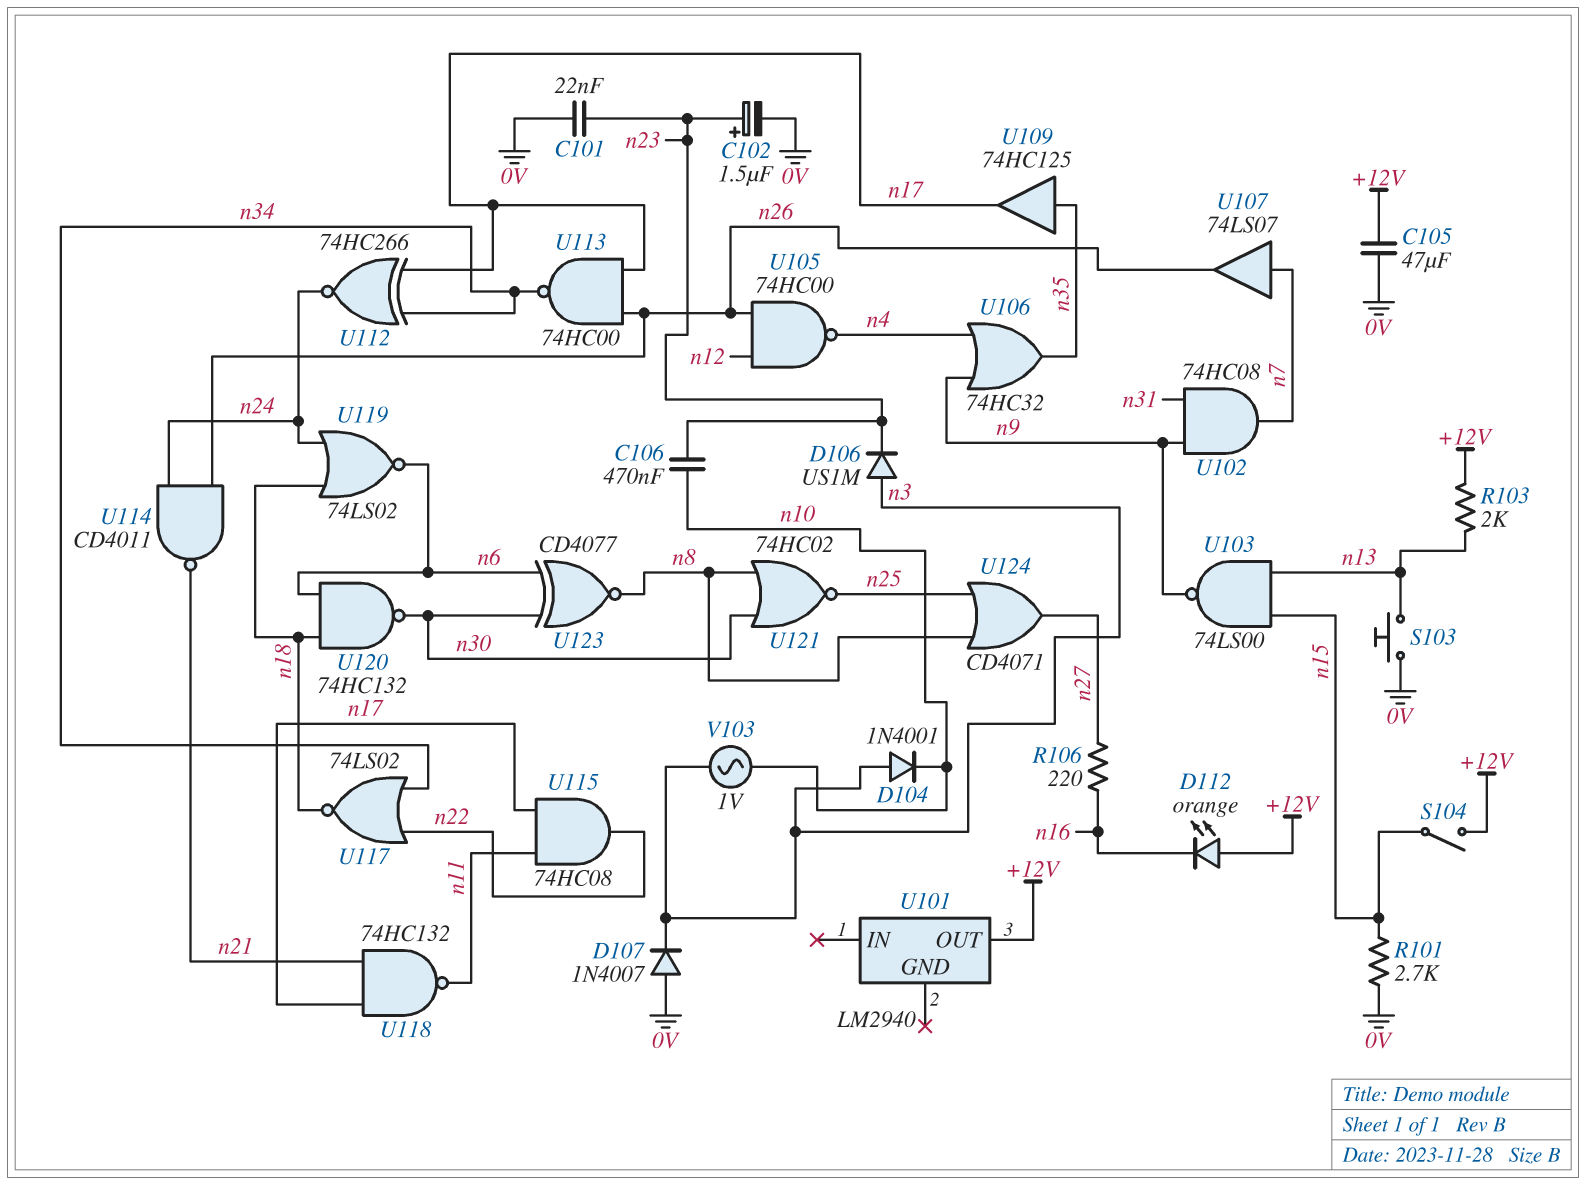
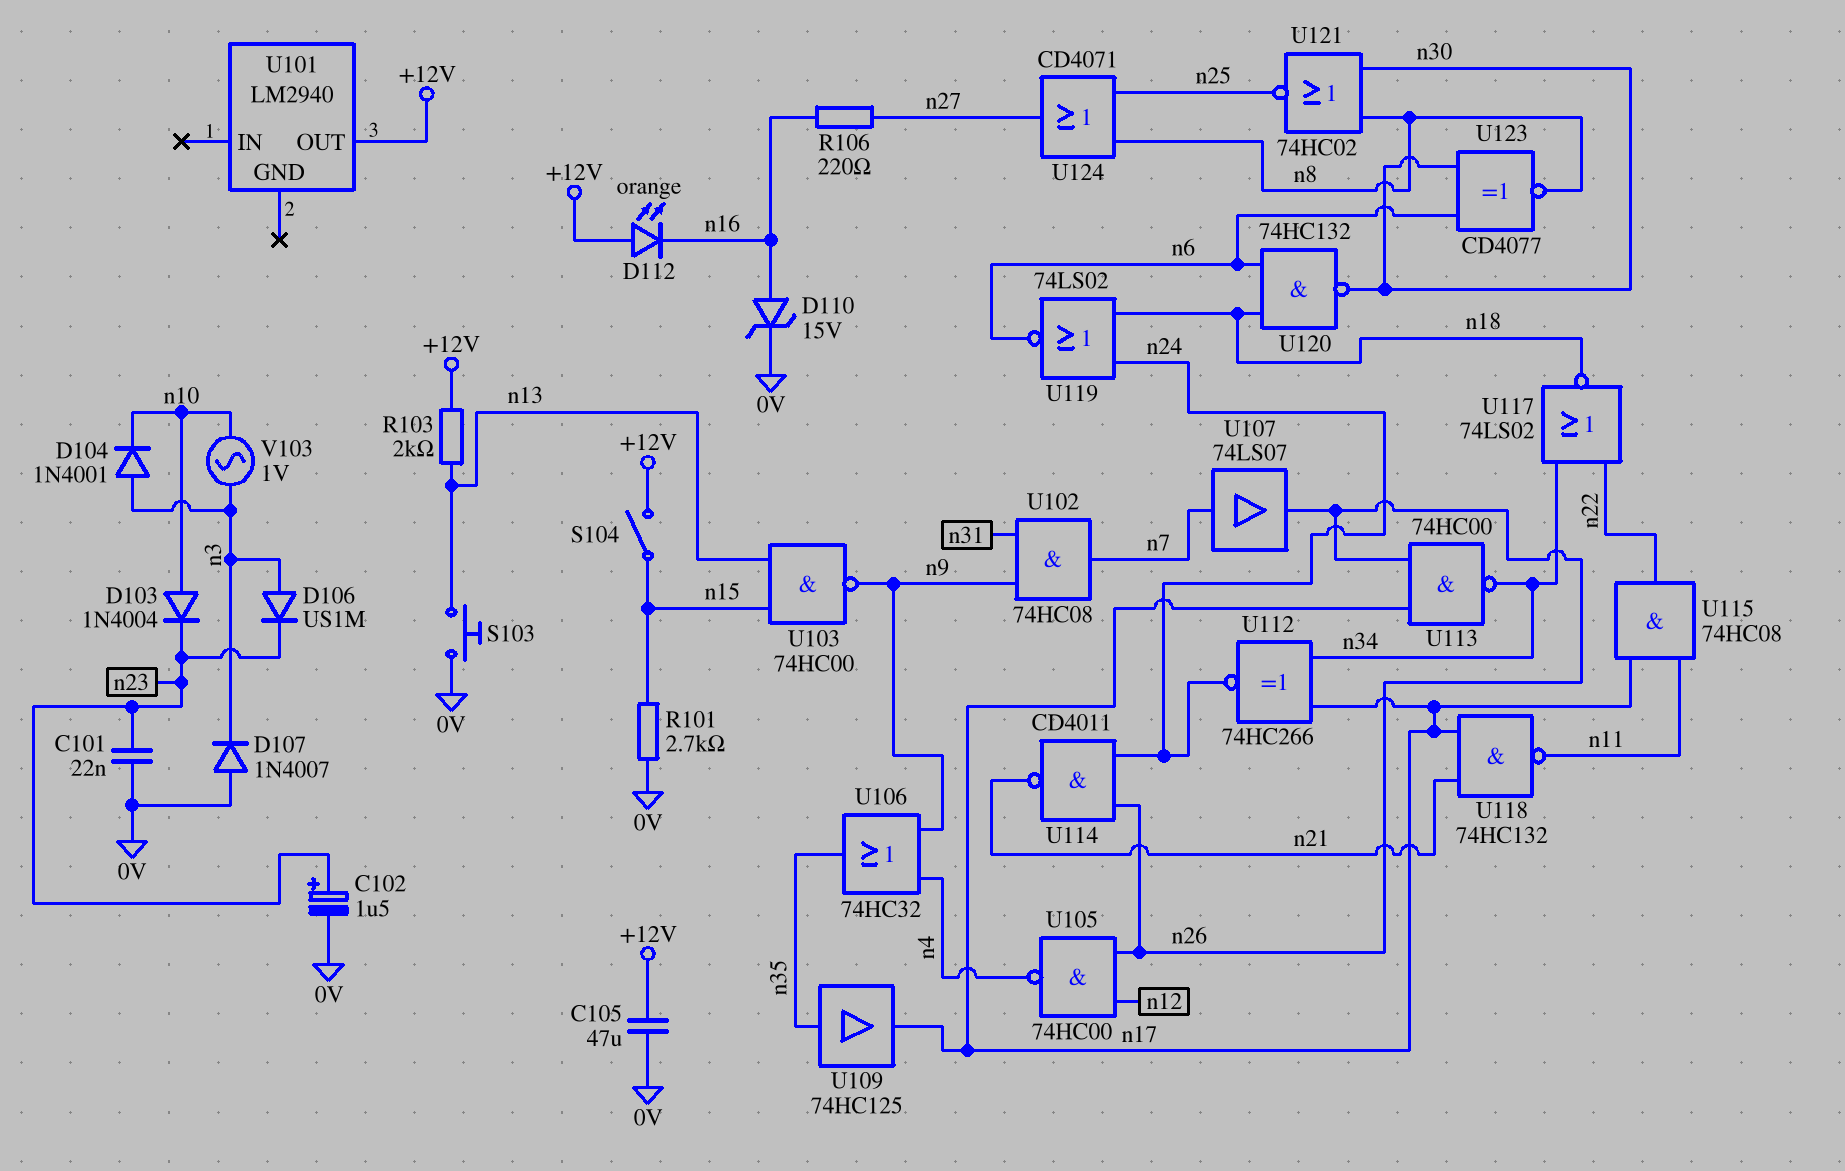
C106: 470nF (n10, n23) -> none
D103: none -> diode 1N4004 (A n10, K n23)
D110: none -> zener 15V (A n16, K 0V)
U103: NAND 74LS00 (in n13, in n15, out n9) -> NAND 74HC00 (in n13, in n15, out n9)

